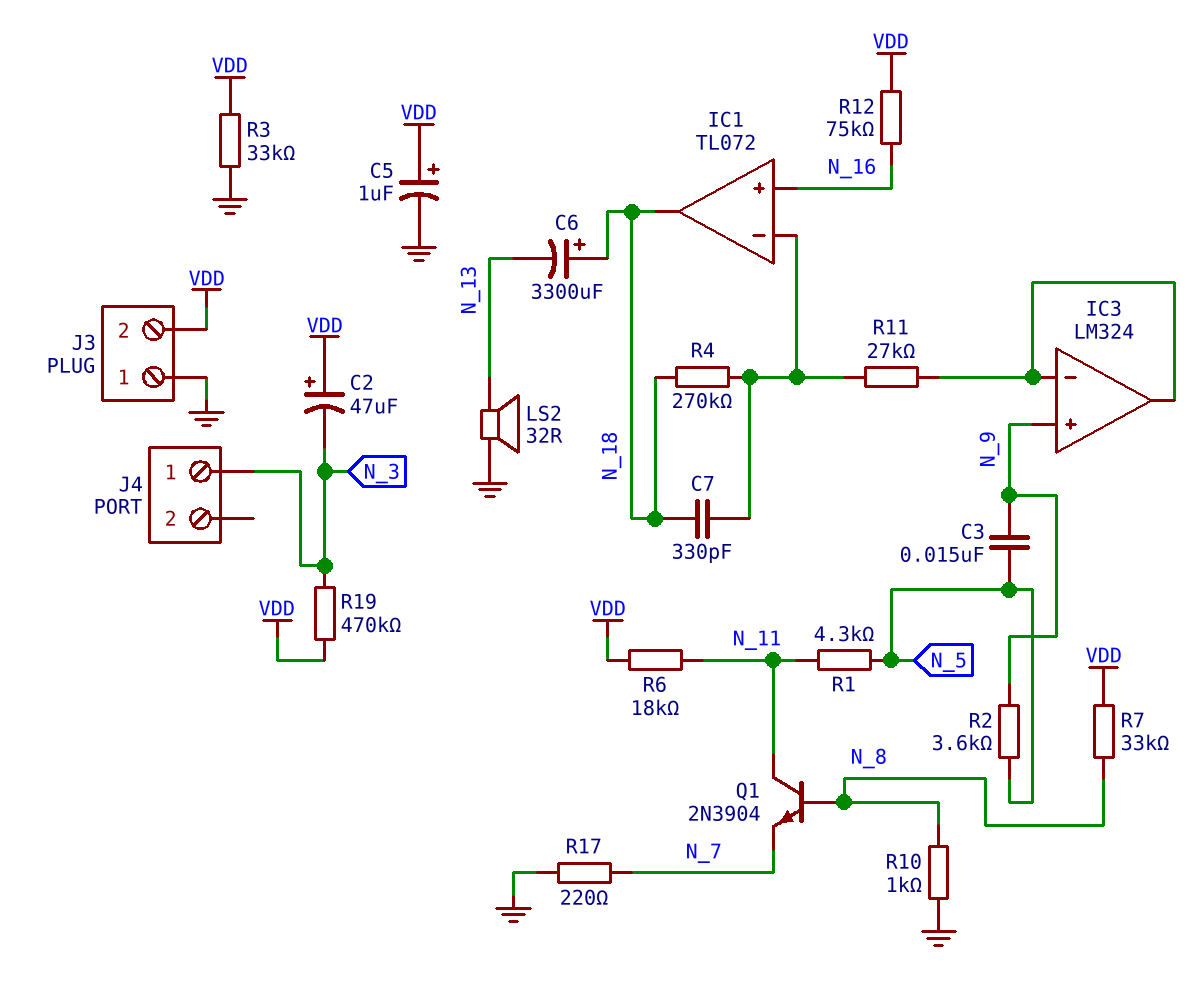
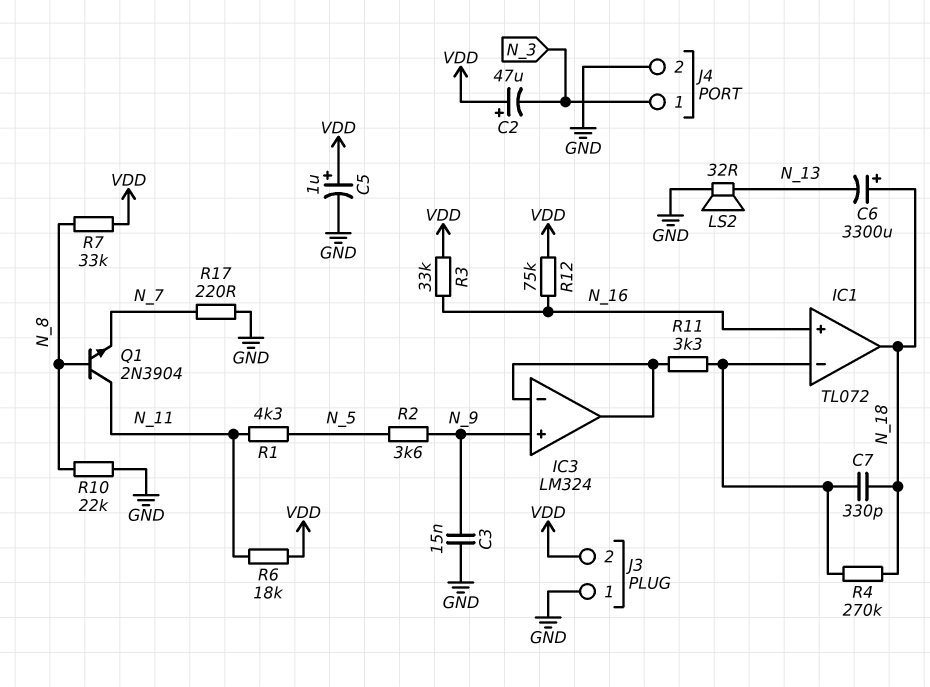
C3: 15nF (N_5, N_9) -> 15nF (GND, N_9)
J4 pin 2: none -> GND
R3: 33k (GND, VDD) -> 33k (N_16, VDD)
R10: 1k (GND, N_8) -> 22k (GND, N_8)
R11: 27k (IC1/in-, IC3/in-) -> 3.3k (IC1/in-, IC3/in-)
R19: 470k (N_3, VDD) -> none

